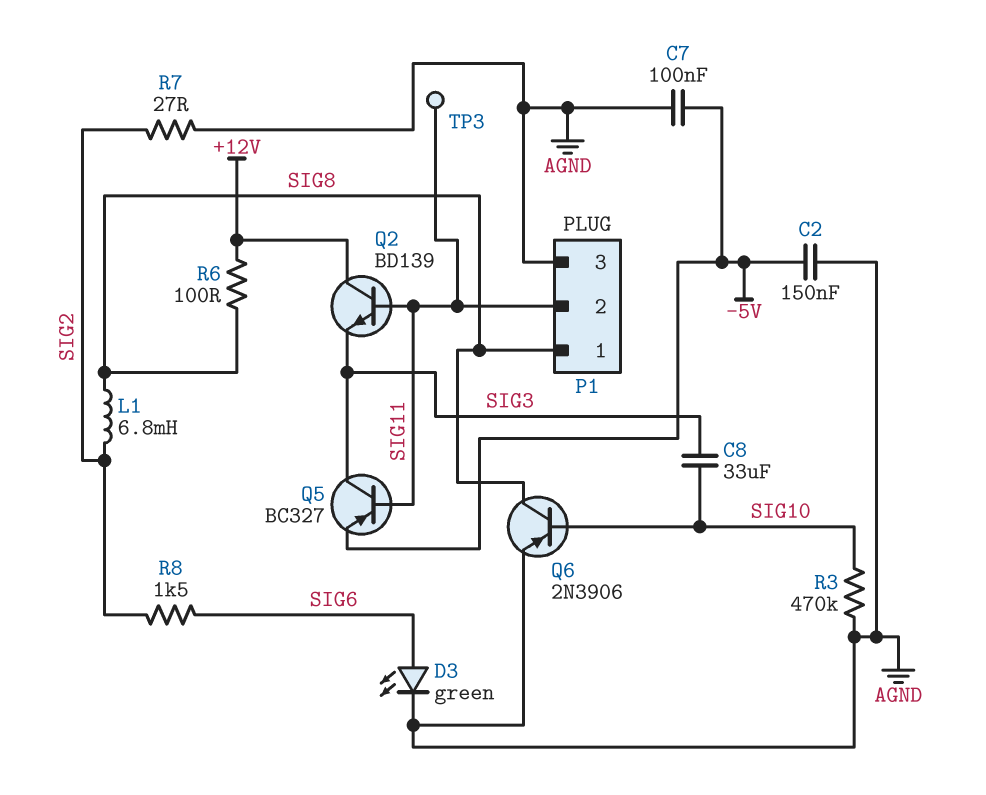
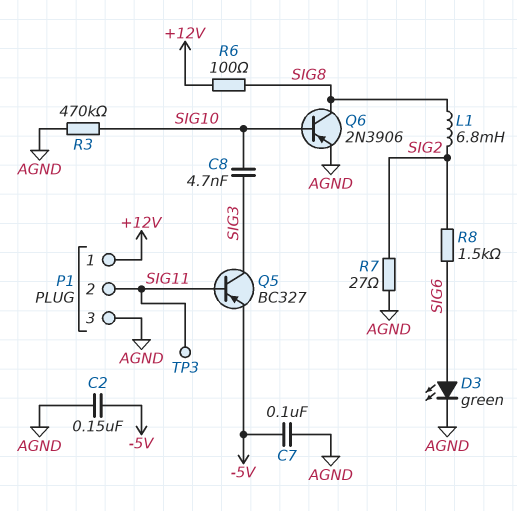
C8: 33uF (SIG3, SIG10) -> 4.7nF (SIG3, SIG10)
P1 pin 1: SIG8 -> +12V
Q2: NPN BD139 (B SIG11, C +12V, E SIG3) -> none

